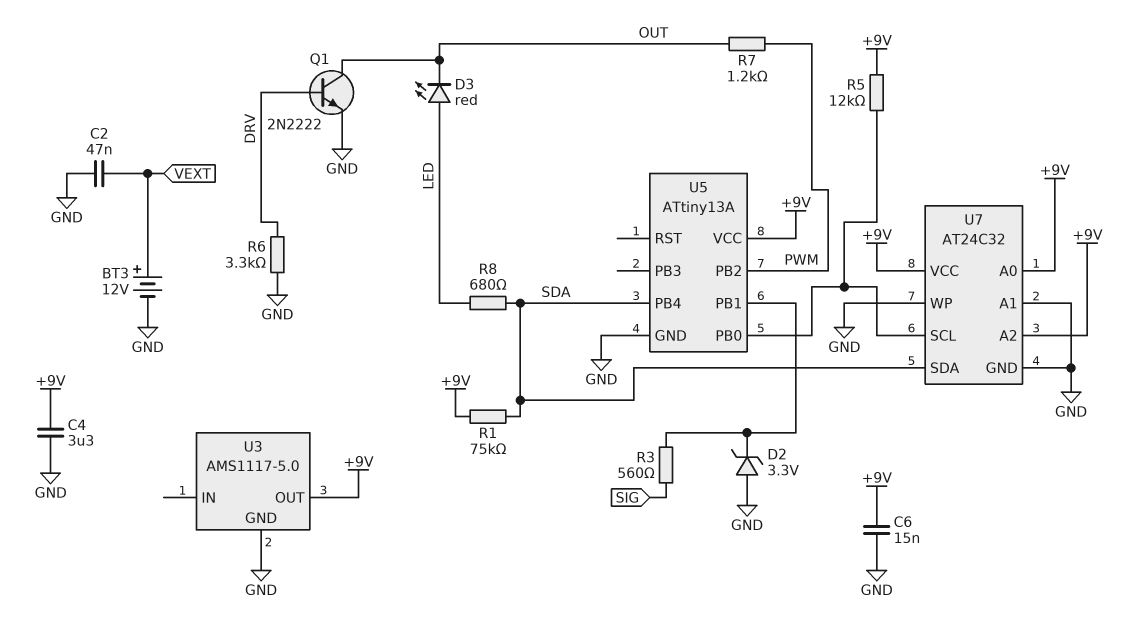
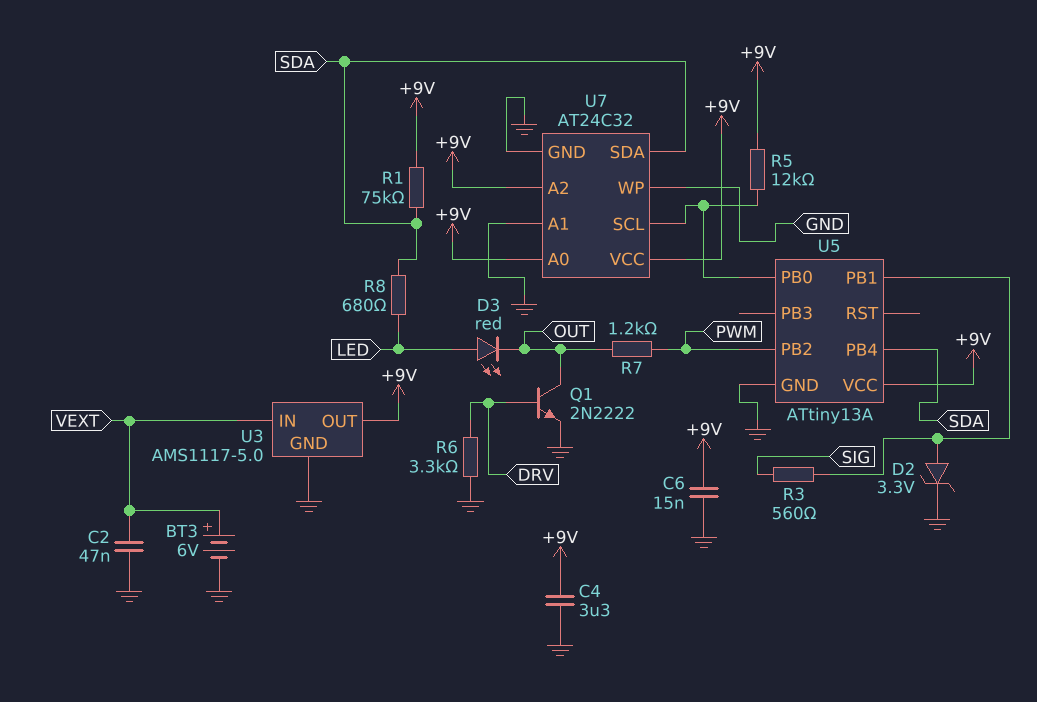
BT3: 12V (plus VEXT, minus GND) -> 6V (plus VEXT, minus GND)
D2: zener 3.3V (A GND, K U5/PB1) -> zener 3.3V (A U5/PB1, K GND)
U3 pin IN: none -> VEXT

